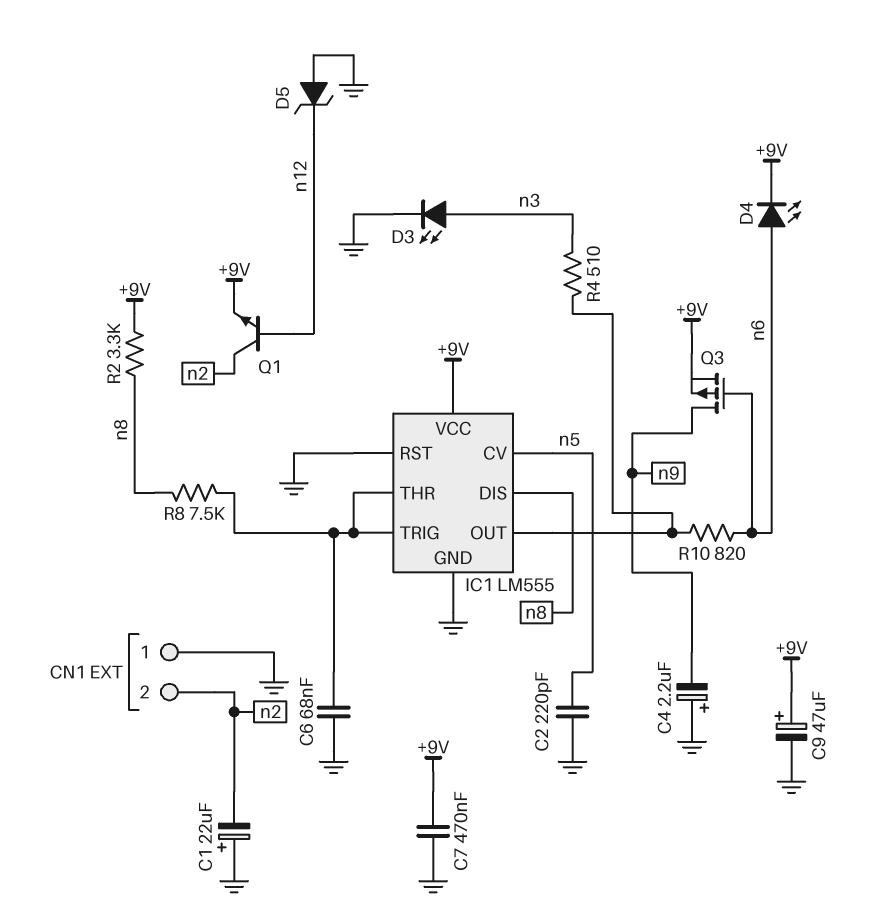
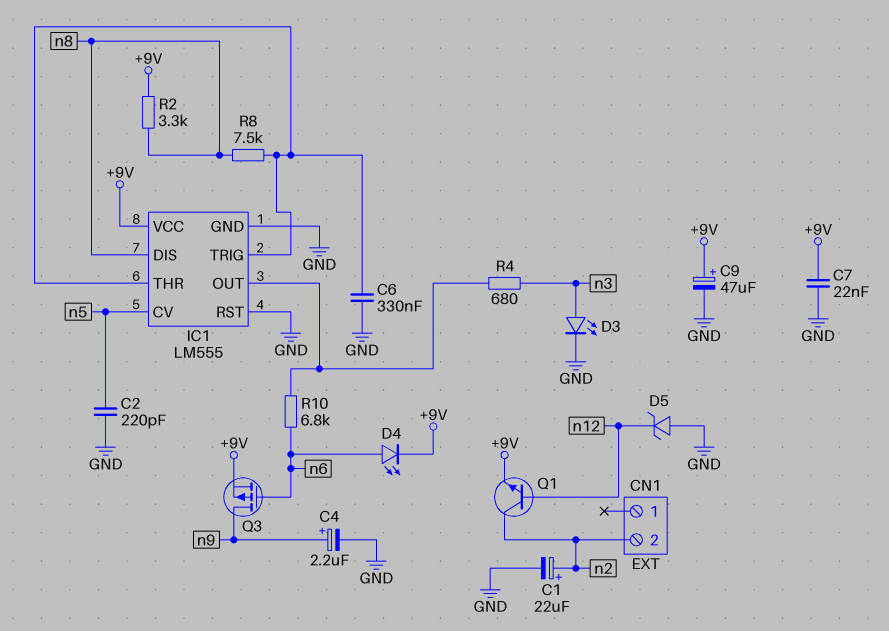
C1: 22uF (plus GND, minus n2) -> 22uF (plus n2, minus GND)
C4: 2.2uF (plus GND, minus n9) -> 2.2uF (plus n9, minus GND)
C6: 68nF (GND, IC1/THR) -> 330nF (GND, IC1/THR)
C7: 470nF (+9V, GND) -> 22nF (+9V, GND)
CN1 pin 1: GND -> none
R4: 510 (IC1/OUT, n3) -> 680 (IC1/OUT, n3)
R10: 820 (IC1/OUT, n6) -> 6.8k (IC1/OUT, n6)

